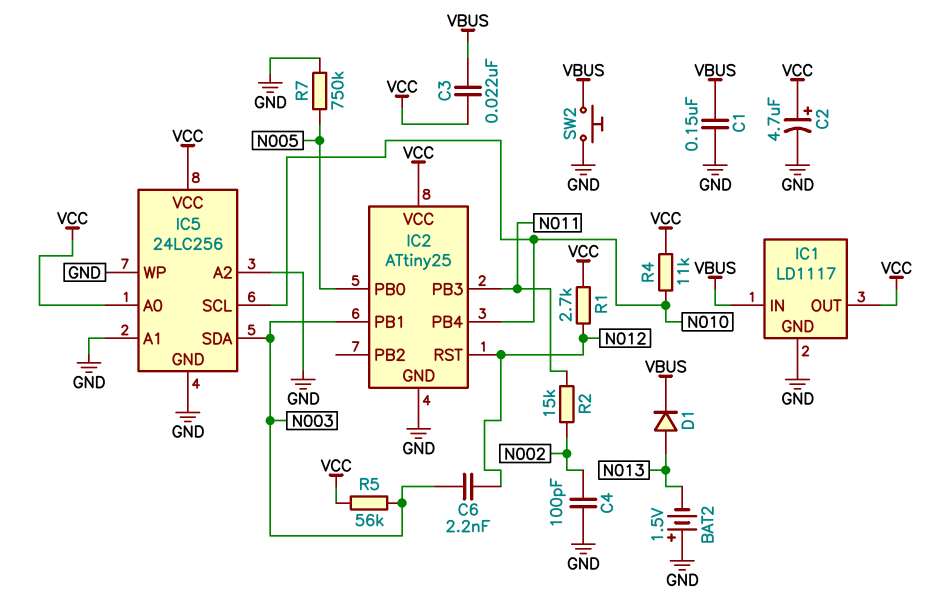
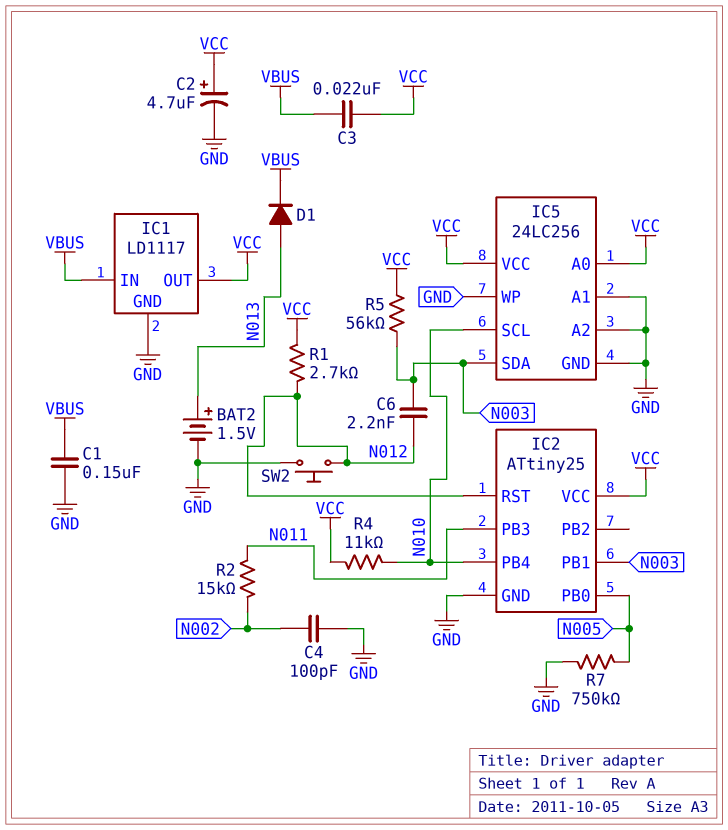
BAT2: 1.5V (plus GND, minus N013) -> 1.5V (plus N013, minus GND)
SW2: button (GND, VBUS) -> button (GND, N012)

